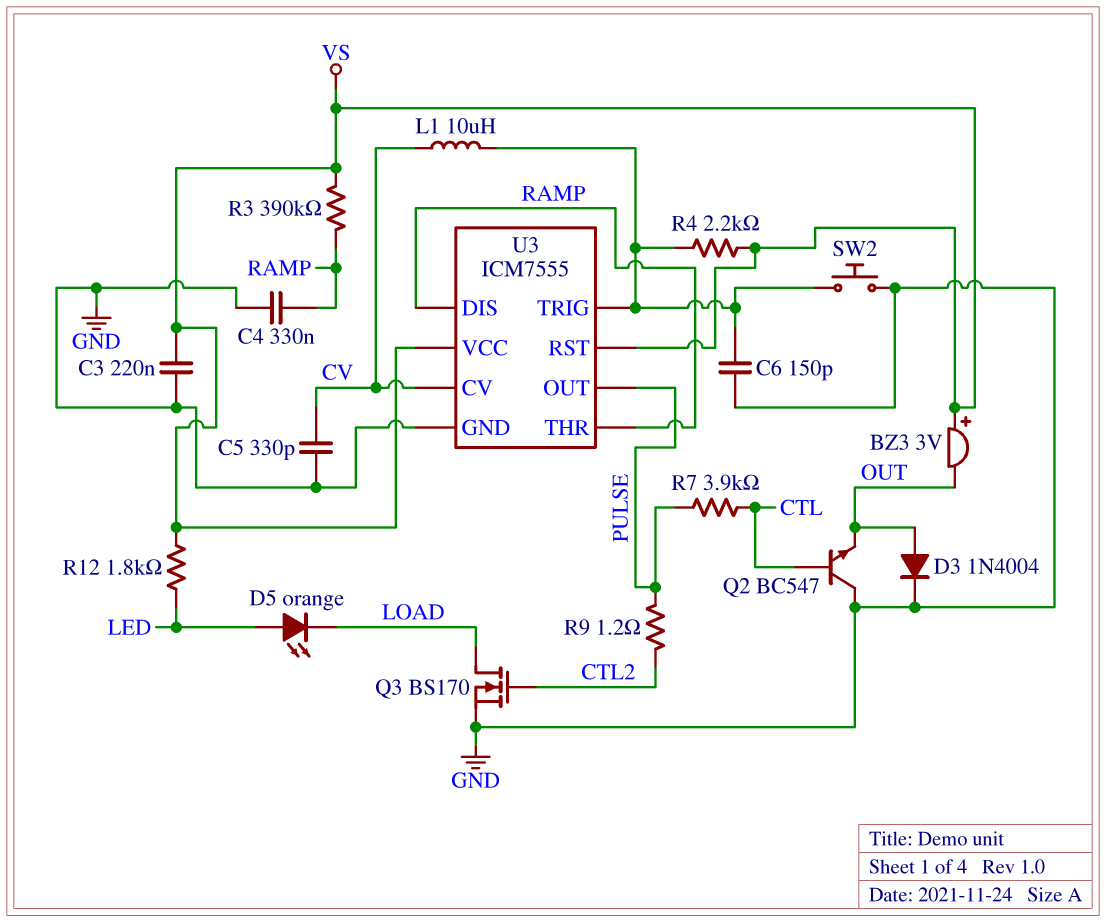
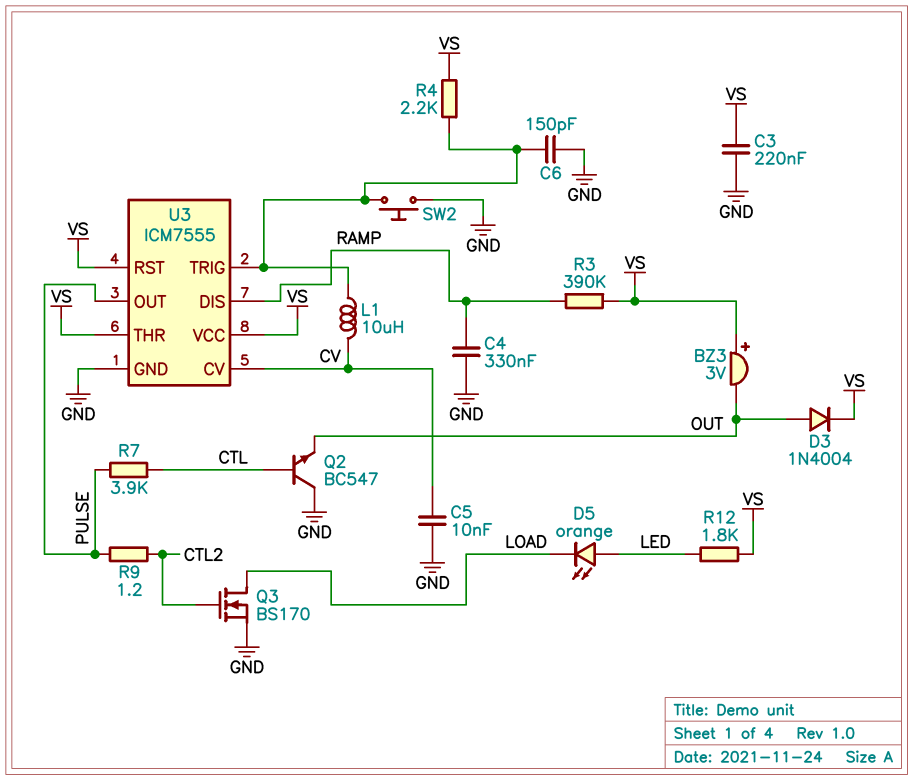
C5: 330pF (CV, GND) -> 10nF (CV, GND)
D3: diode 1N4004 (A OUT, K GND) -> diode 1N4004 (A OUT, K VS)
U3 pin THR: RAMP -> VS

